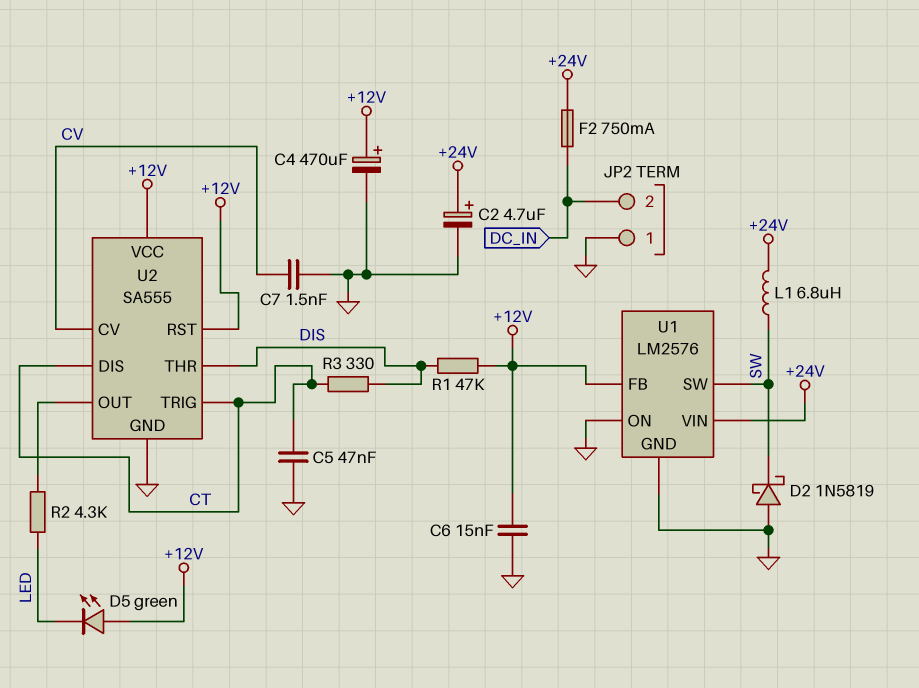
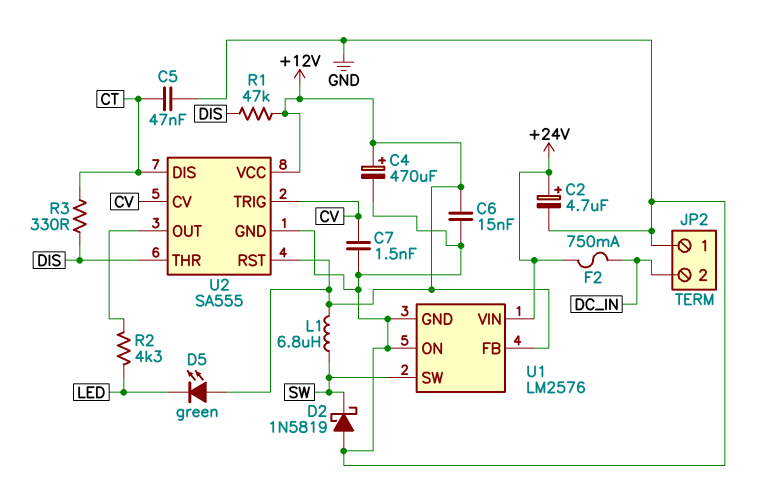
L1: 6.8uH (+24V, SW) -> 6.8uH (+12V, SW)
U2 pin TRIG: CT -> CV

